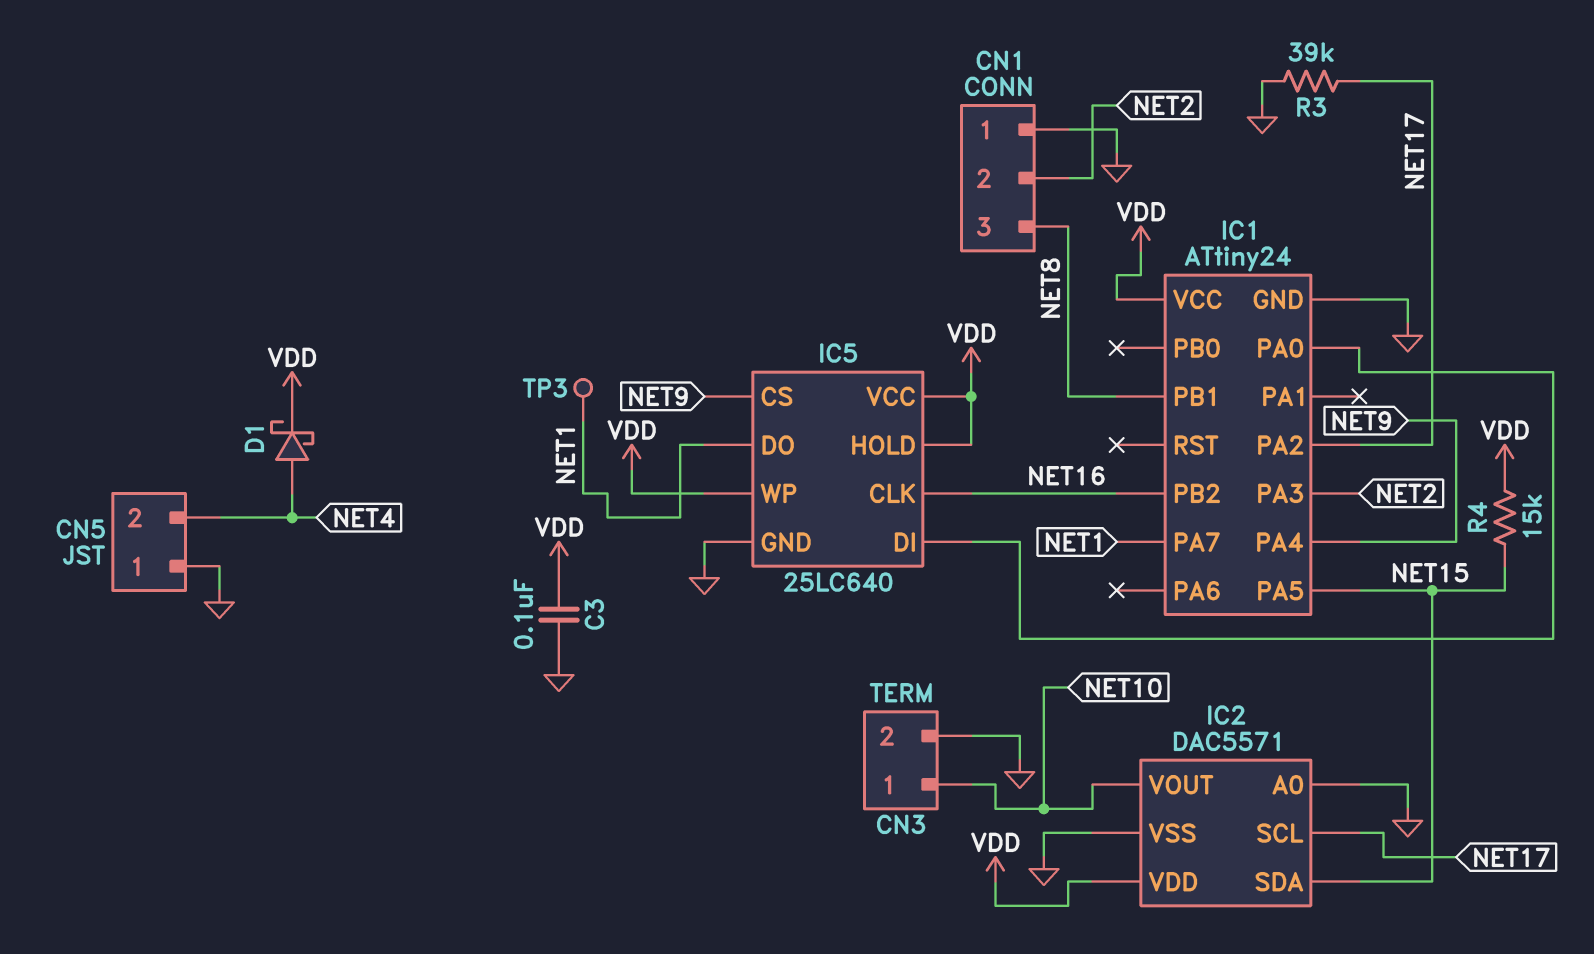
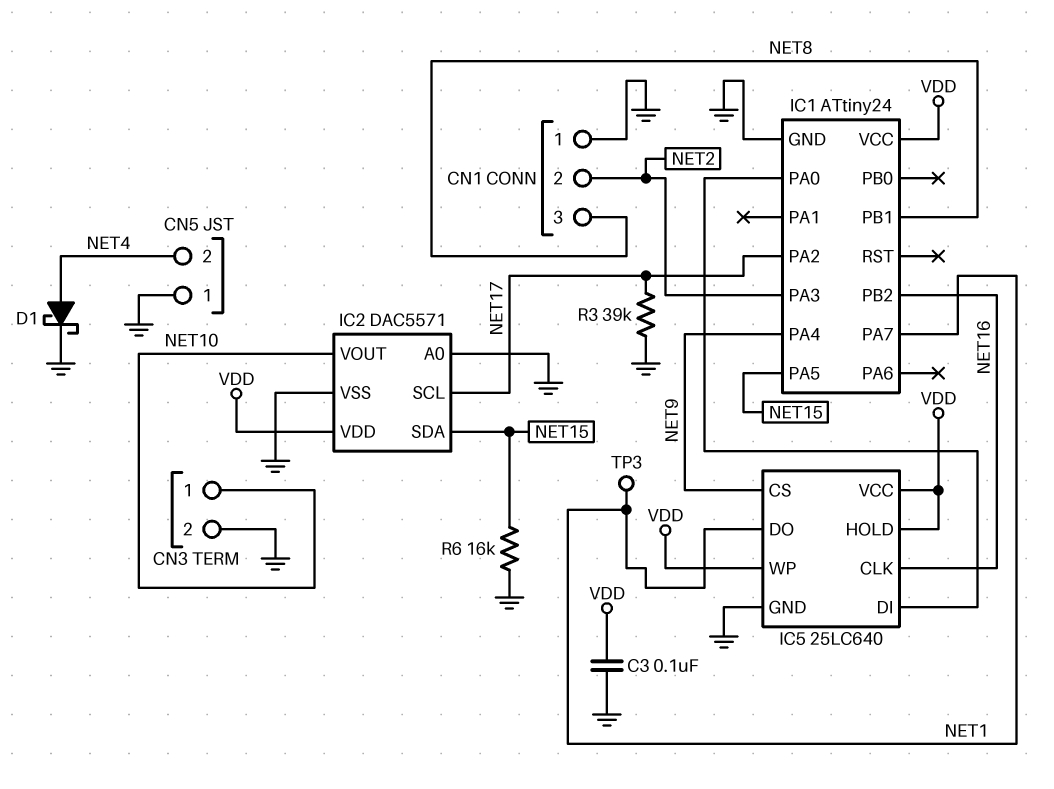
D1: schottky (A NET4, K VDD) -> schottky (A NET4, K GND)
R4: 15k (NET15, VDD) -> none
R6: none -> 16k (GND, NET15)

